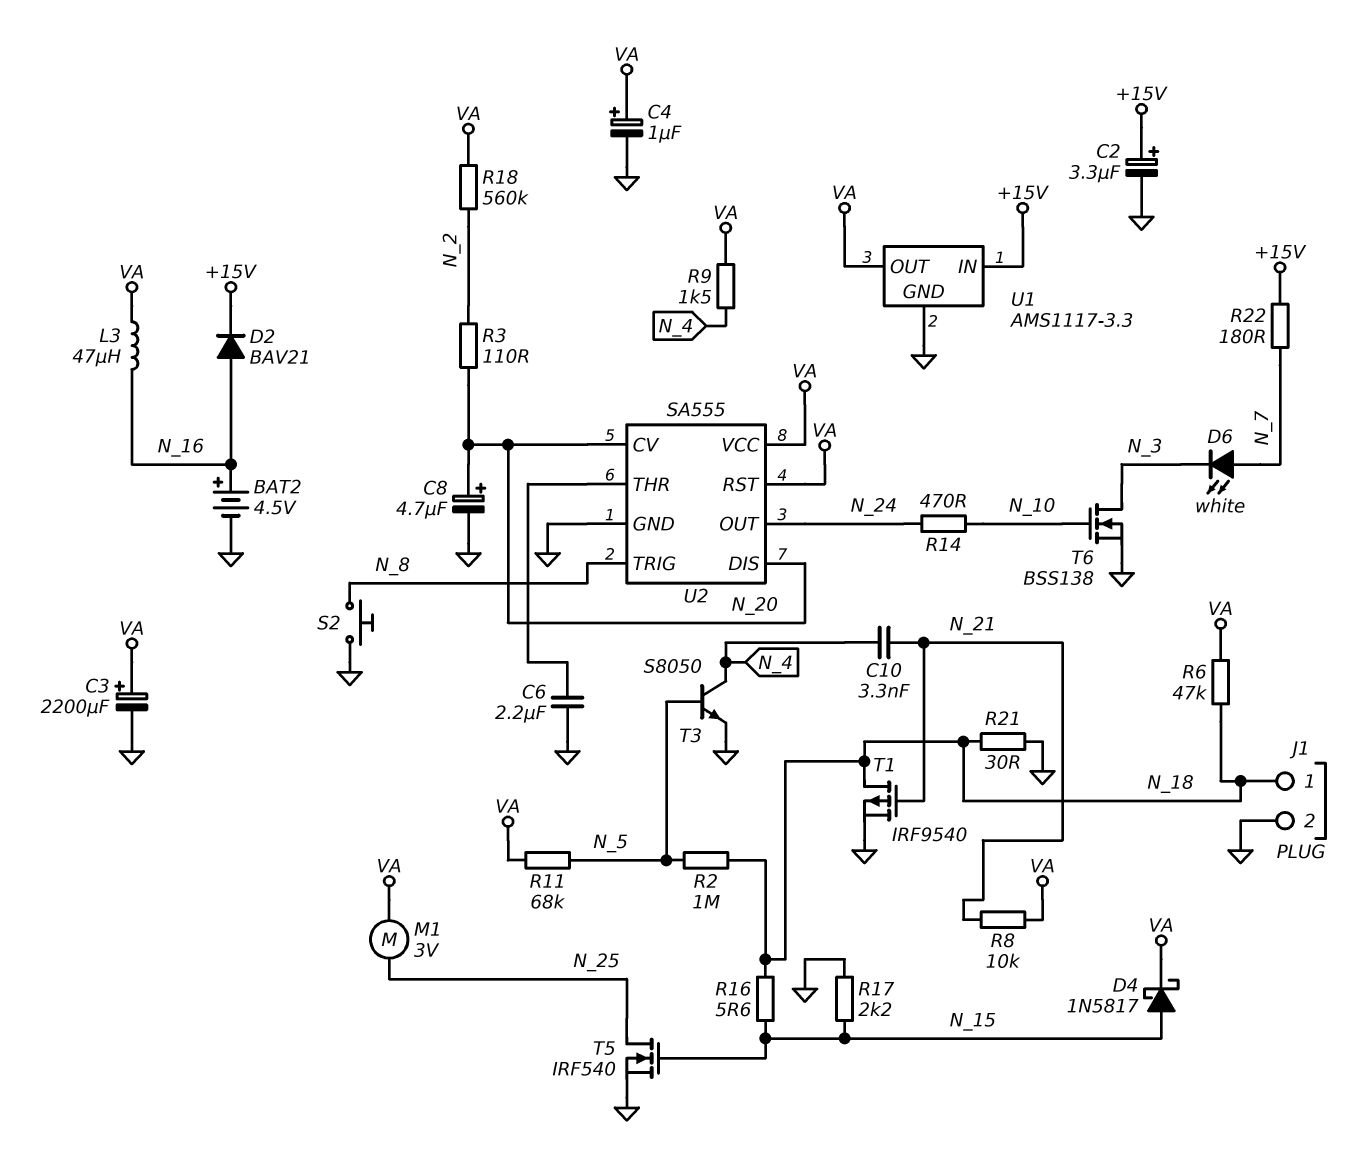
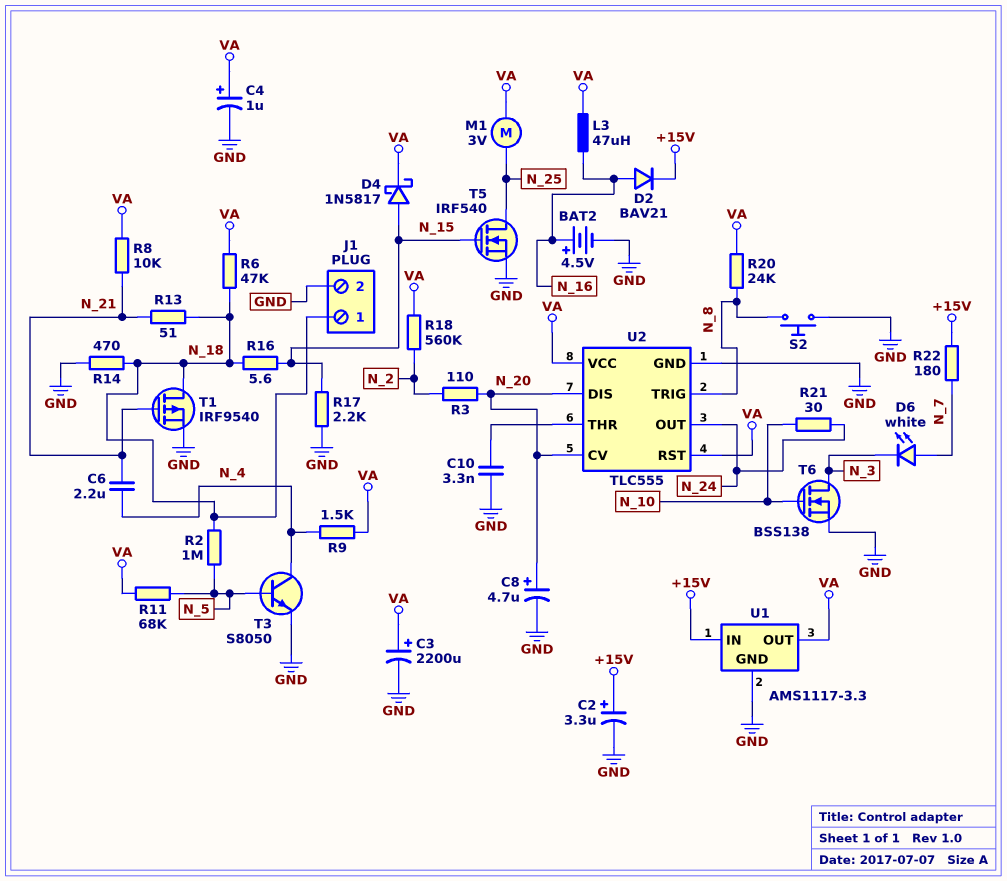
C6: 2.2uF (GND, U2/THR) -> 2.2uF (N_4, N_21)
C10: 3.3nF (N_4, N_21) -> 3.3nF (GND, U2/THR)
R13: none -> 51 (N_18, N_21)
R14: 470 (N_10, N_24) -> 470 (GND, N_18)
R20: none -> 24k (N_8, VA)
R21: 30 (GND, N_18) -> 30 (N_10, N_24)
U2: SA555 -> TLC555

